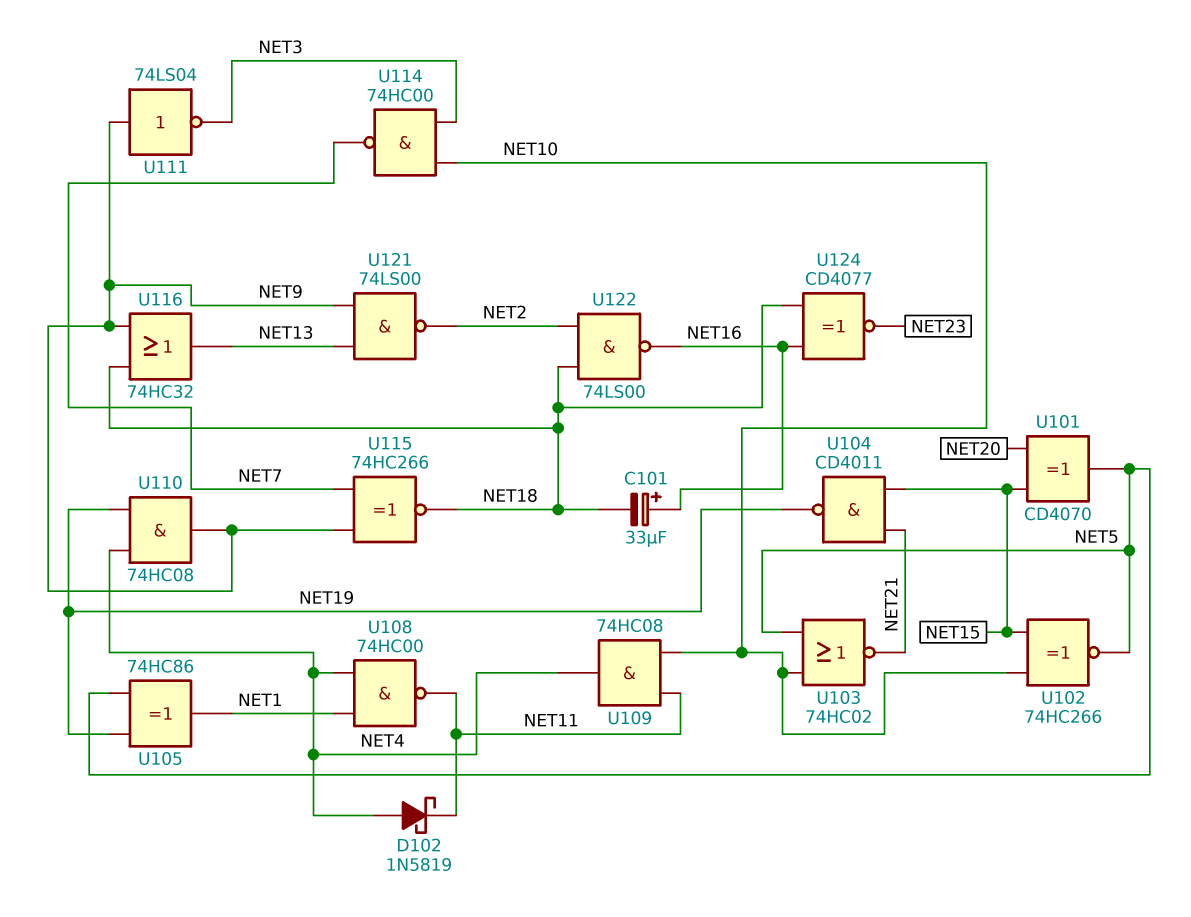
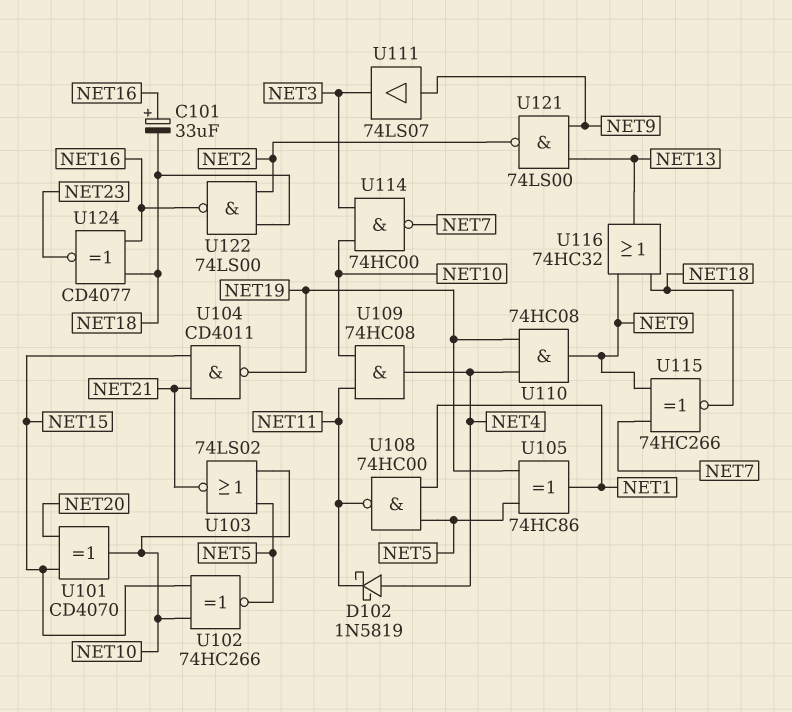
U101: XOR CD4070 (in NET15, in NET20, out NET5) -> XOR CD4070 (in NET15, in NET20, out NET10)
U103: NOR 74HC02 (in NET5, in NET10, out NET21) -> NOR 74LS02 (in NET5, in NET10, out NET21)
U108: NAND 74HC00 (in NET1, in NET4, out NET11) -> NAND 74HC00 (in NET1, in NET5, out NET11)
U111: NOT 74LS04 (in NET9, out NET3) -> buffer 74LS07 (in NET9, out NET3)

